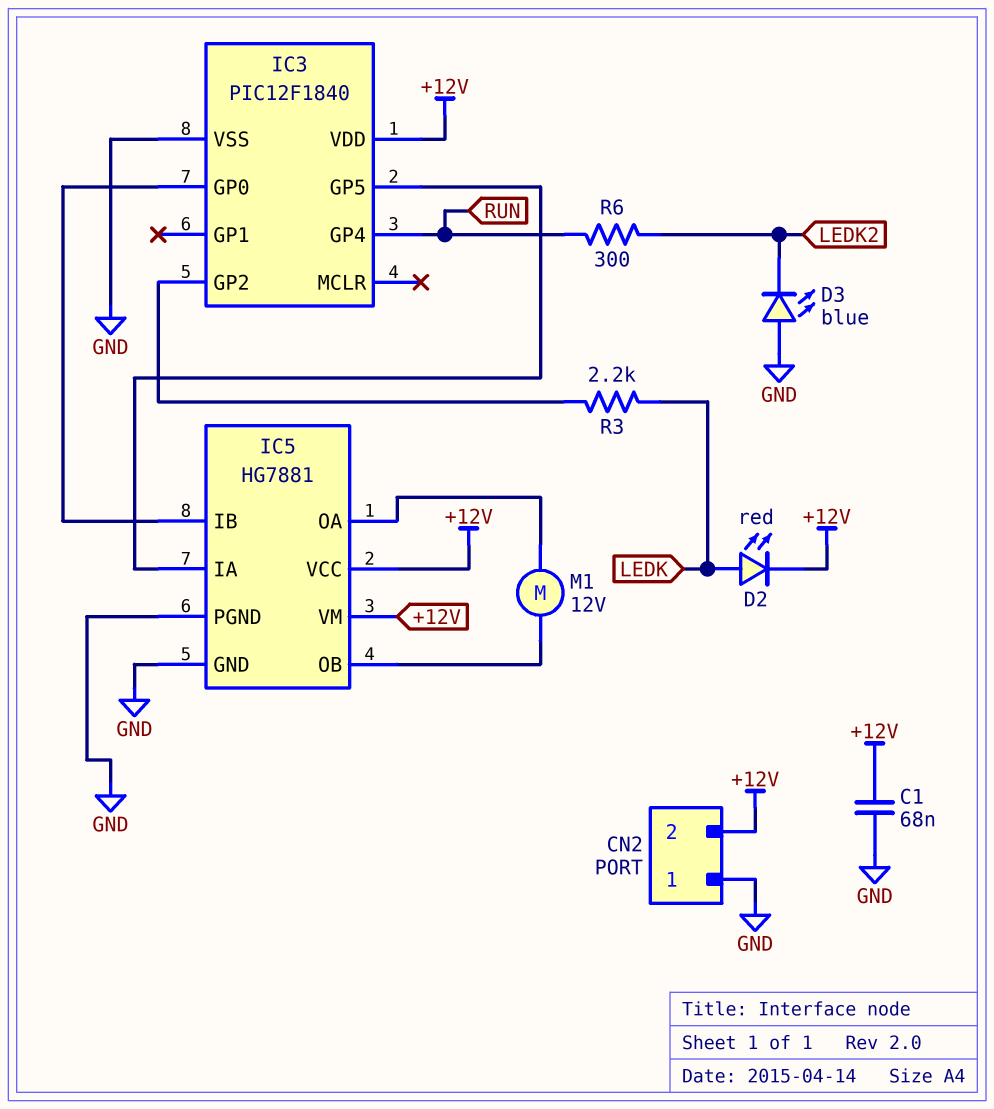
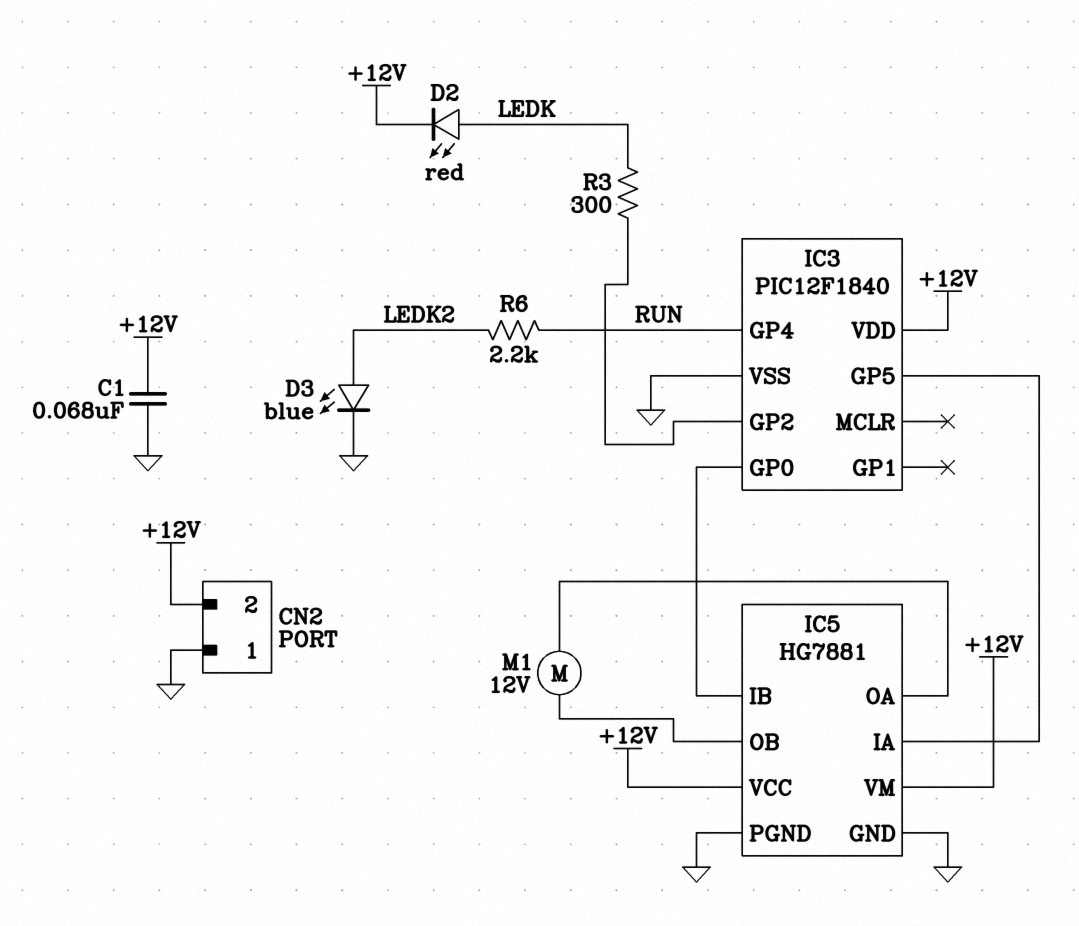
D3: LED blue (A GND, K LEDK2) -> LED blue (A LEDK2, K GND)
R3: 2.2k (IC3/GP2, LEDK) -> 300 (IC3/GP2, LEDK)
R6: 300 (LEDK2, RUN) -> 2.2k (LEDK2, RUN)

